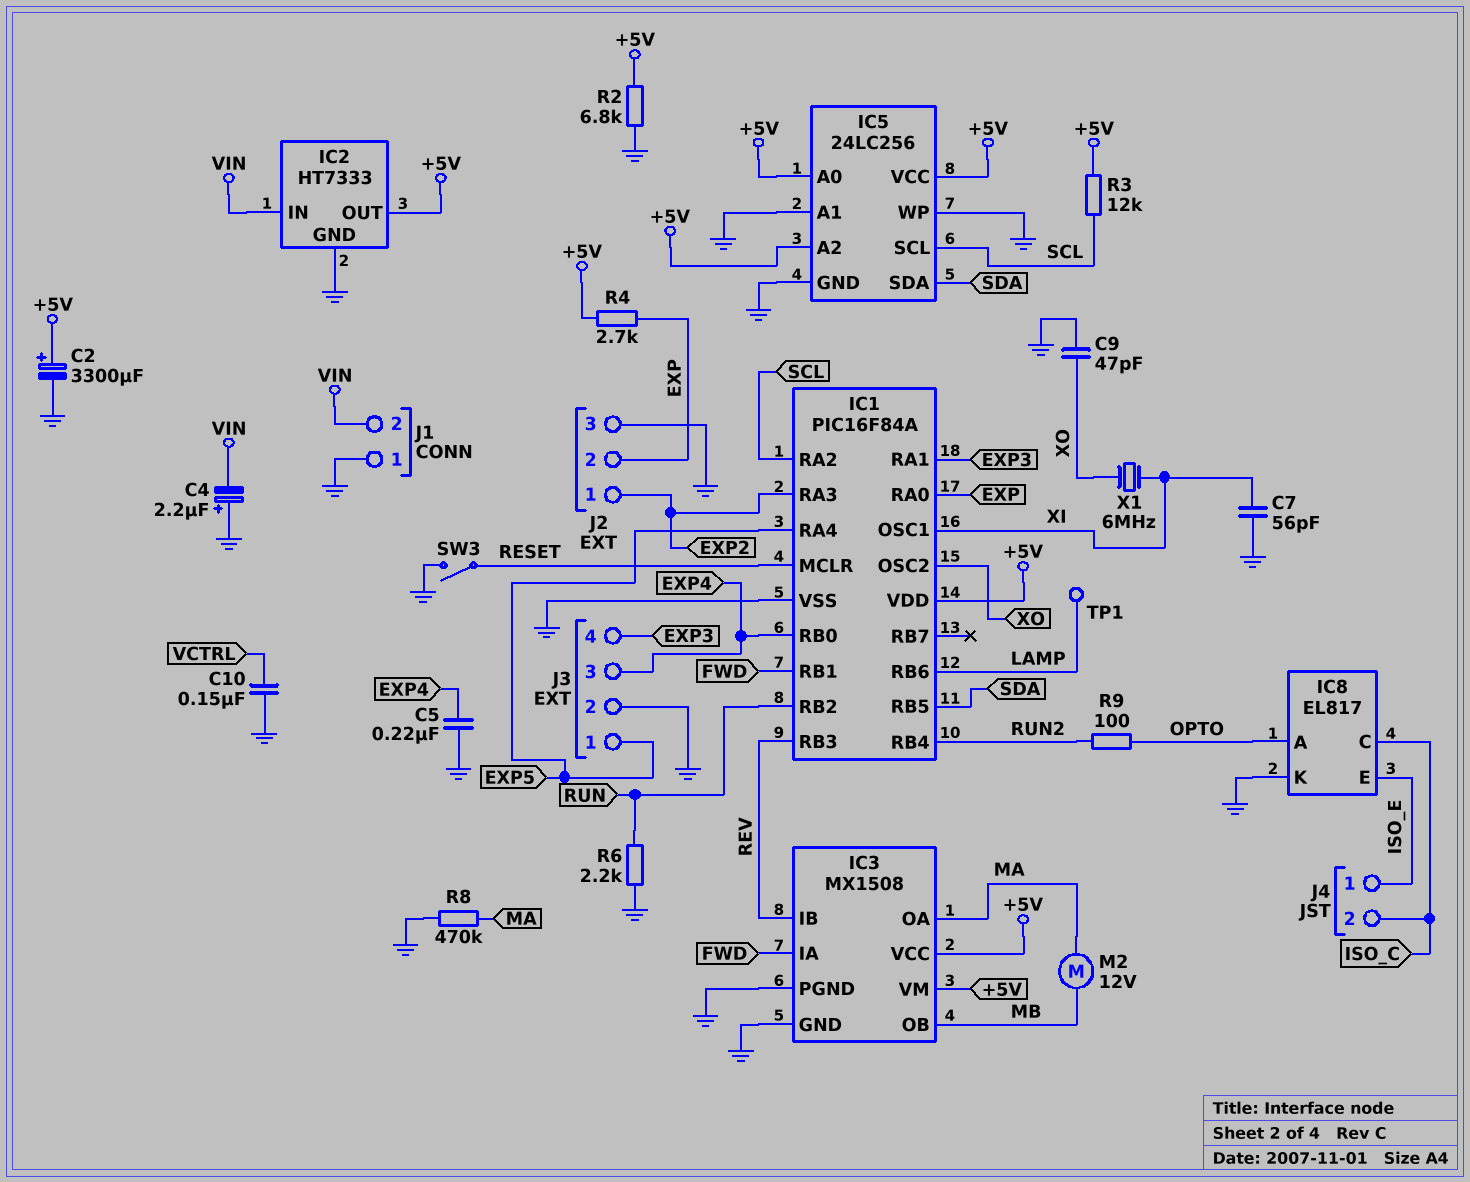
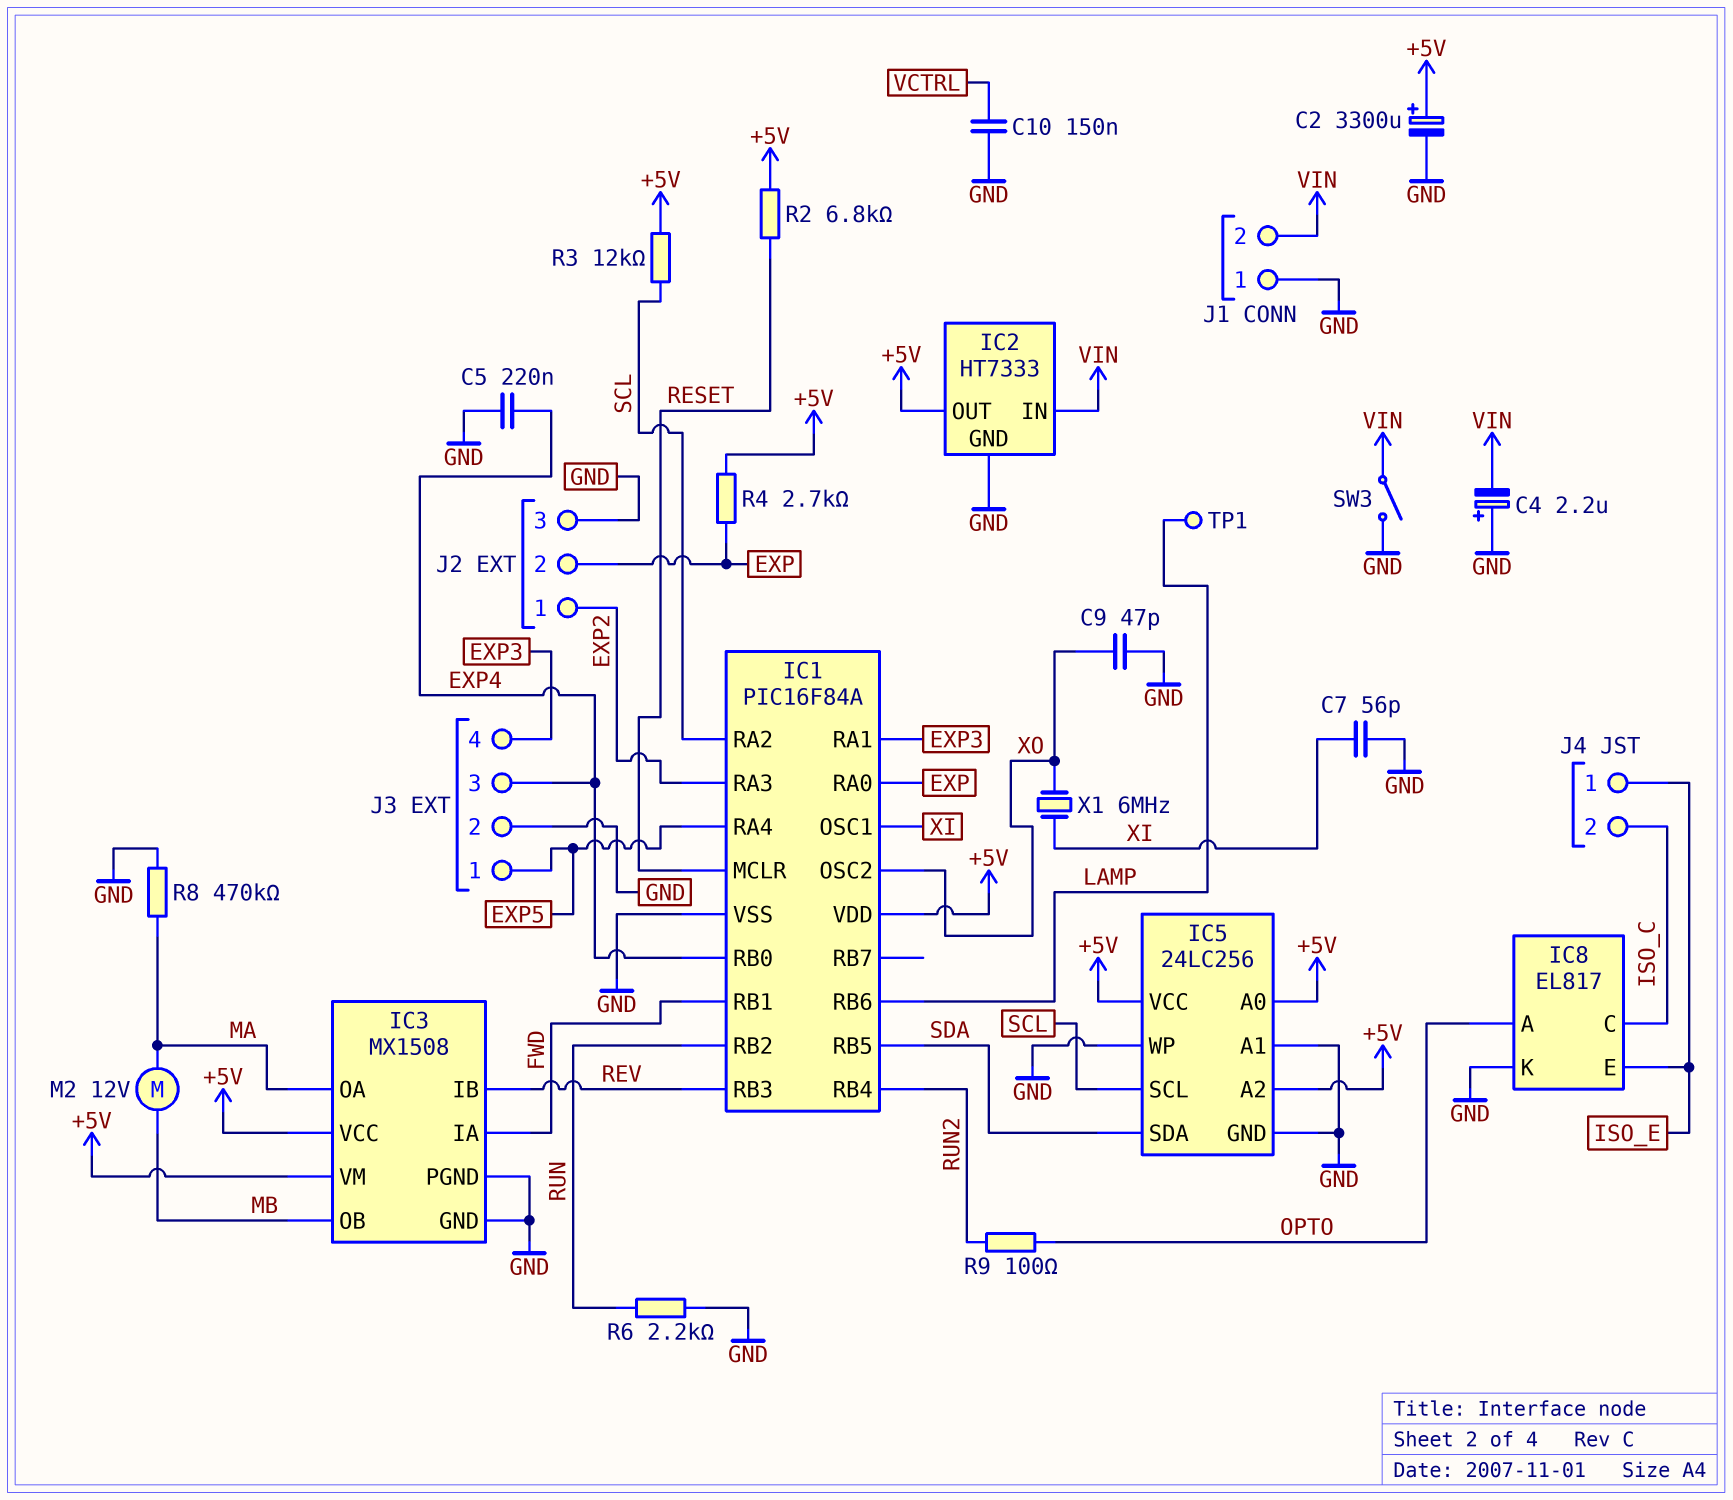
R2: 6.8k (+5V, GND) -> 6.8k (+5V, RESET)
SW3: switch (GND, RESET) -> switch (GND, VIN)

